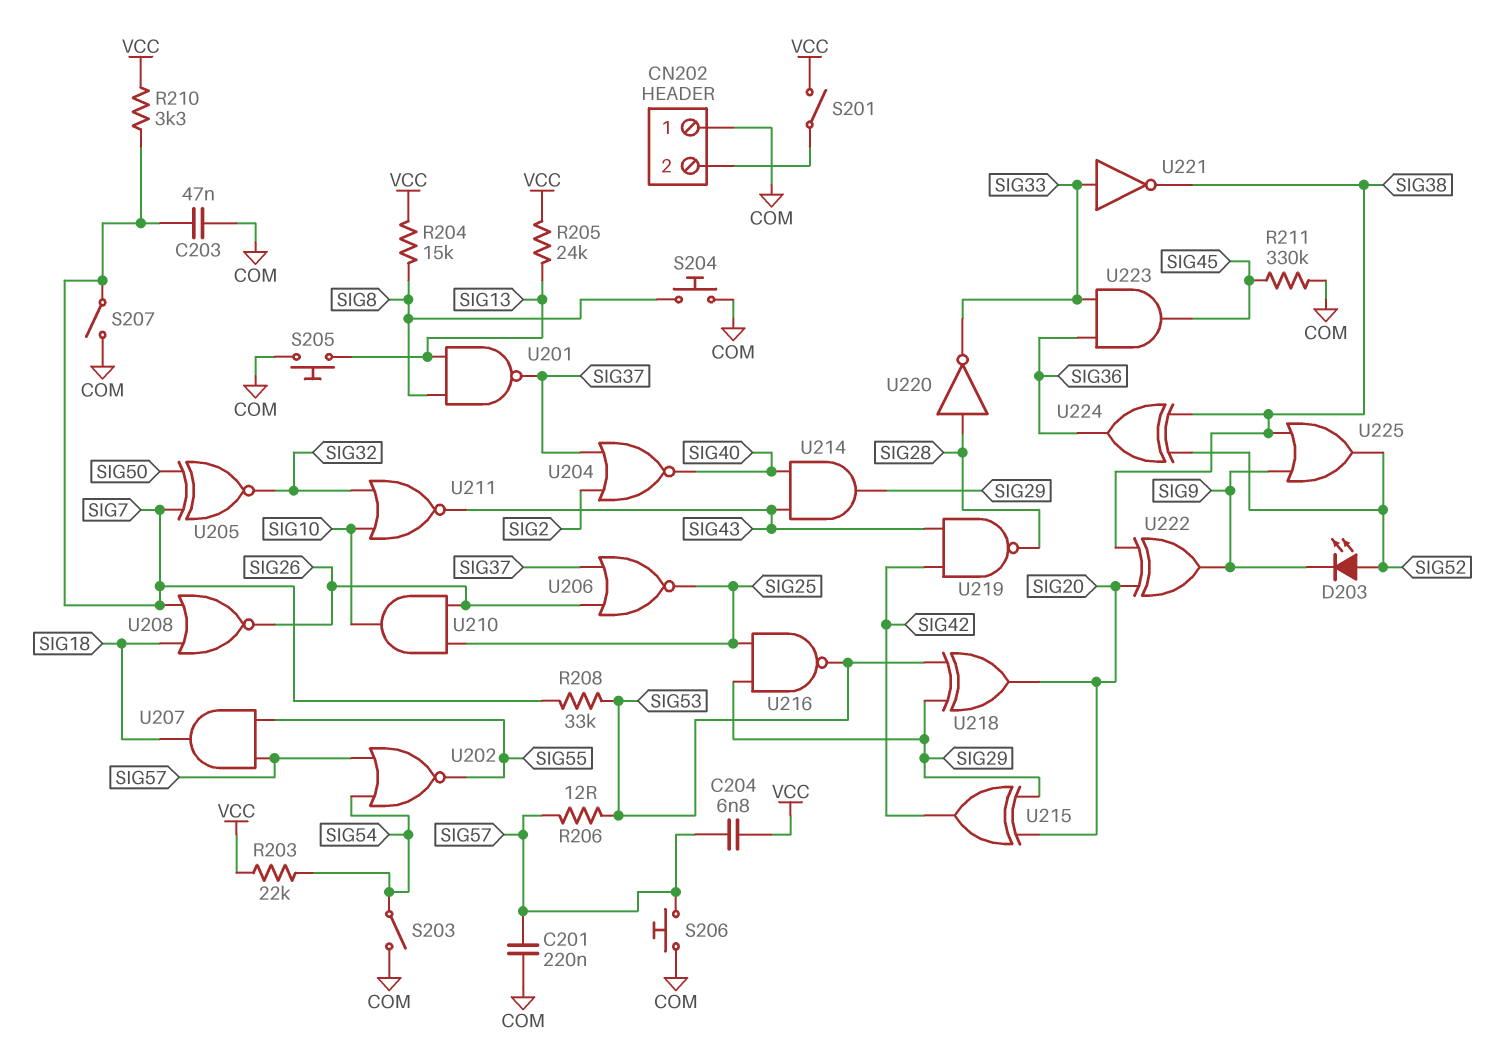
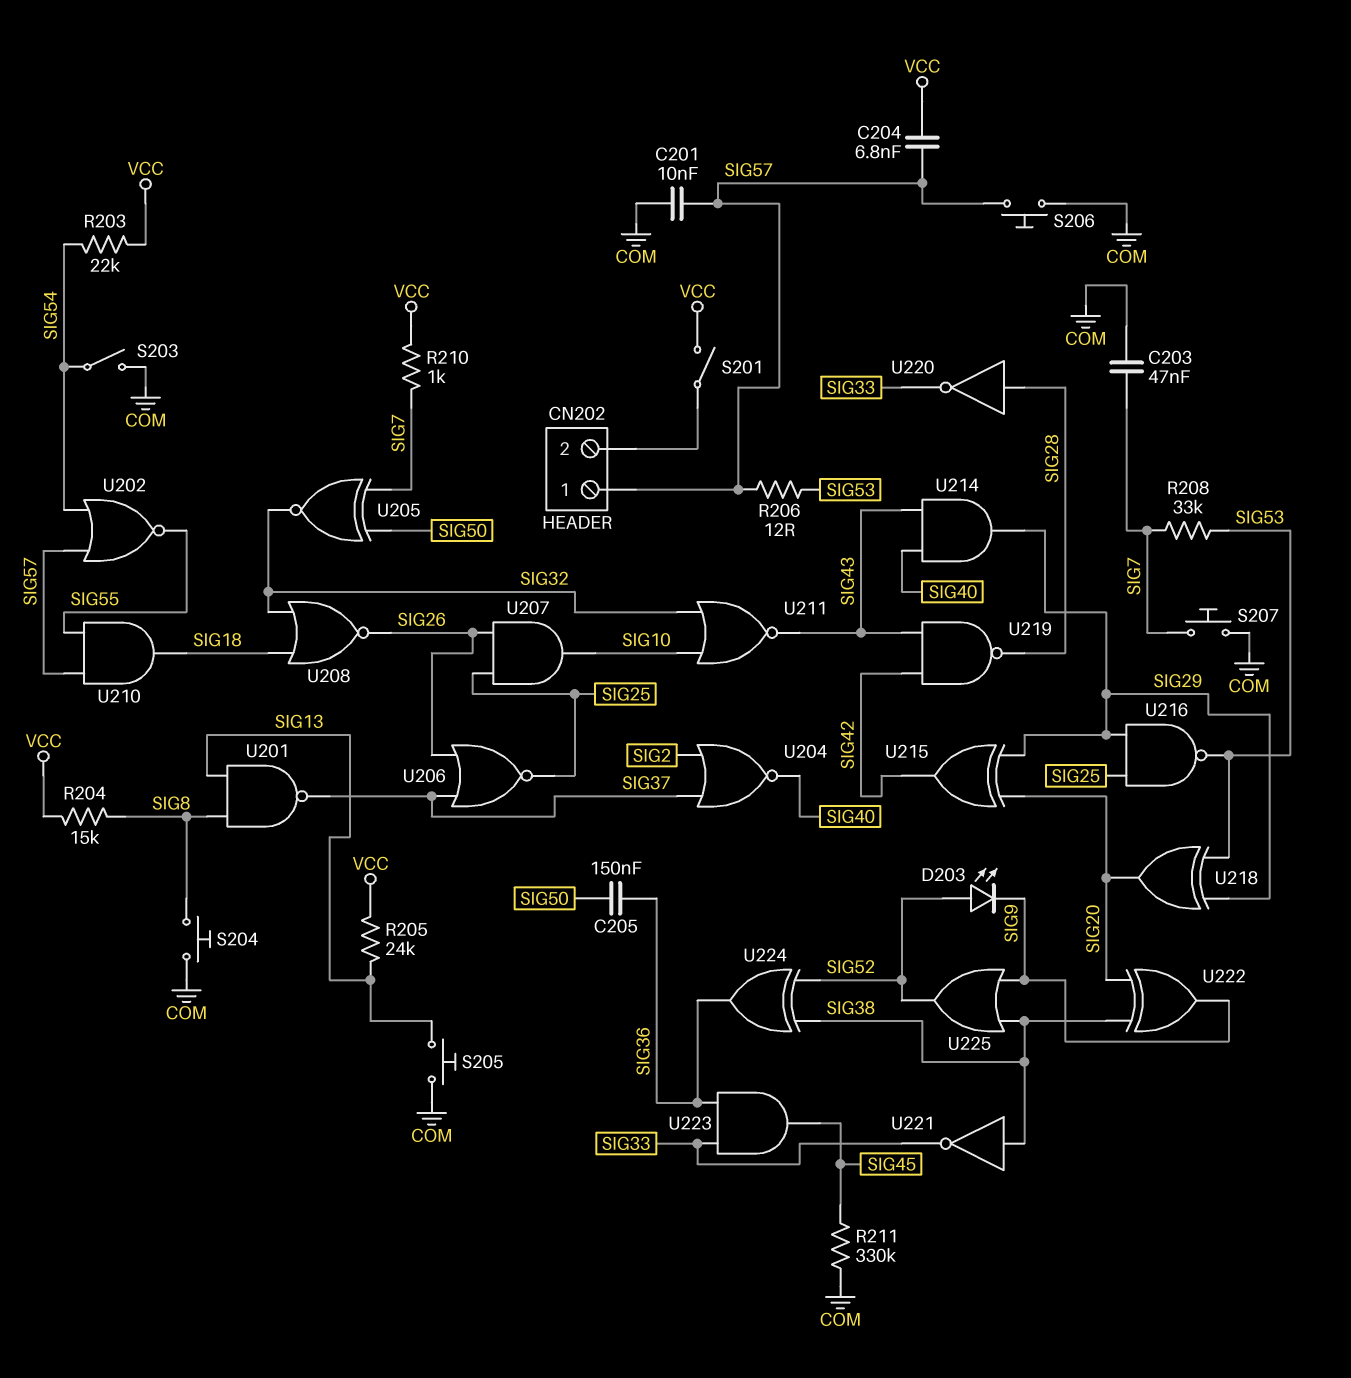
C201: 220nF (COM, SIG57) -> 10nF (COM, SIG57)
C205: none -> 150nF (SIG36, SIG50)
CN202 pin 1: COM -> SIG57
R210: 3.3k (SIG7, VCC) -> 1k (SIG7, VCC)
S207: switch (COM, SIG7) -> button (COM, SIG7)
U207: AND (in SIG55, in SIG57, out SIG18) -> AND (in SIG25, in SIG26, out SIG10)
U208: NOR (in SIG7, in SIG18, out SIG26) -> NOR (in SIG18, in SIG32, out SIG26)
U210: AND (in SIG25, in SIG26, out SIG10) -> AND (in SIG55, in SIG57, out SIG18)
U221: NOT (in SIG33, out SIG38) -> NOT (in SIG38, out SIG33)

